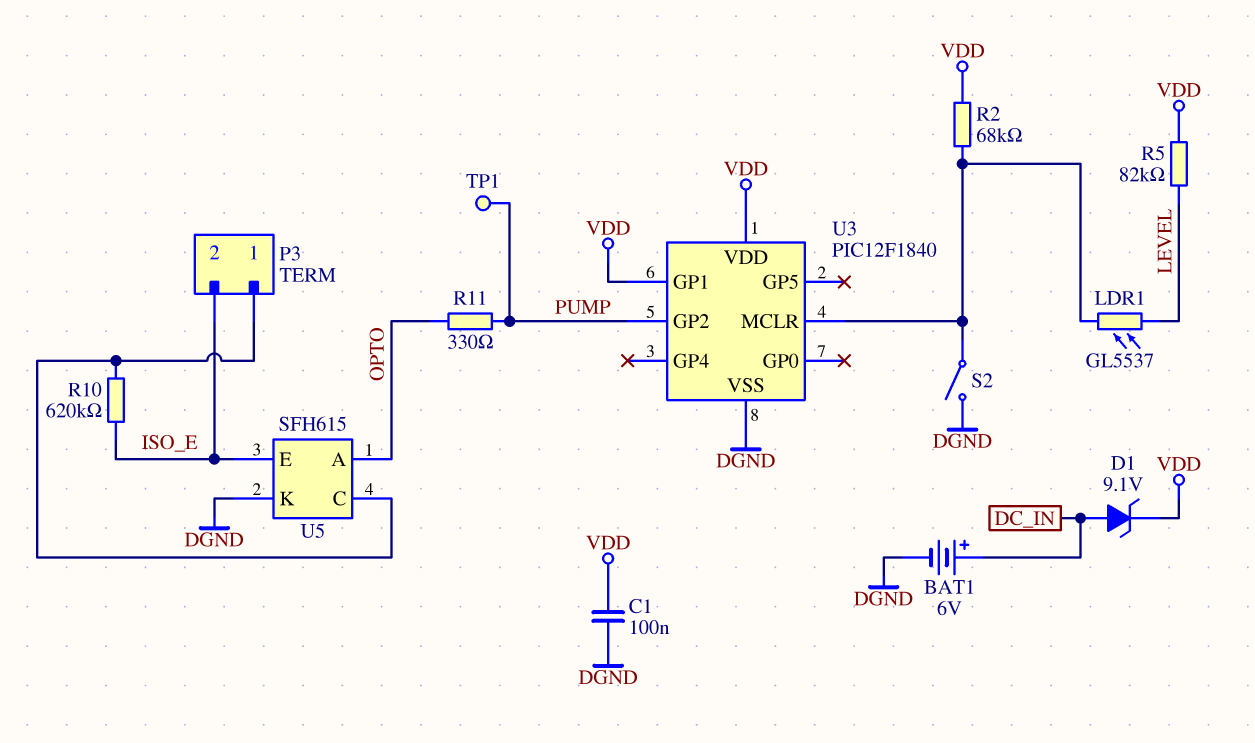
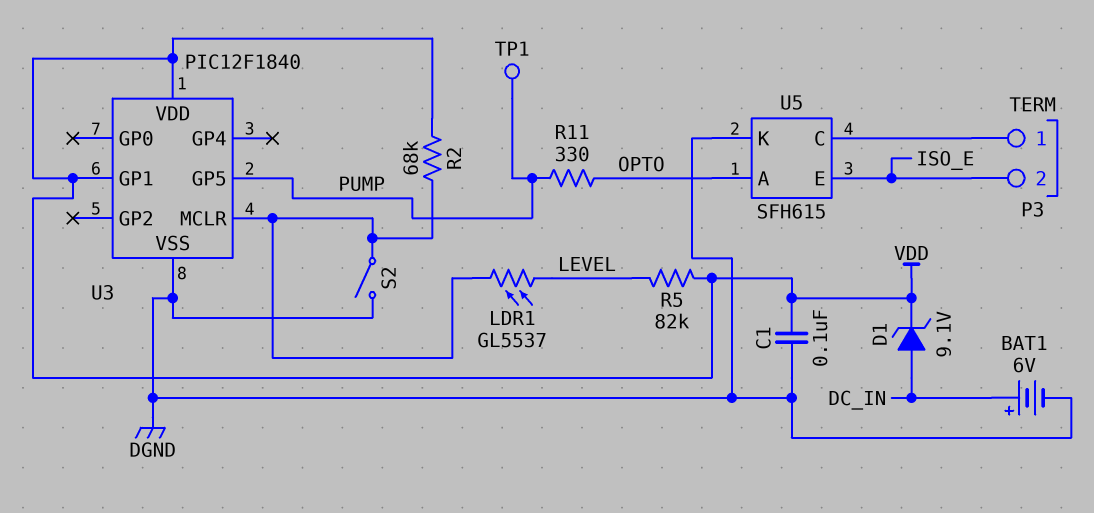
R10: 620k (ISO_E, P3/1) -> none
U3 pin GP2: PUMP -> none
U3 pin GP5: none -> PUMP

